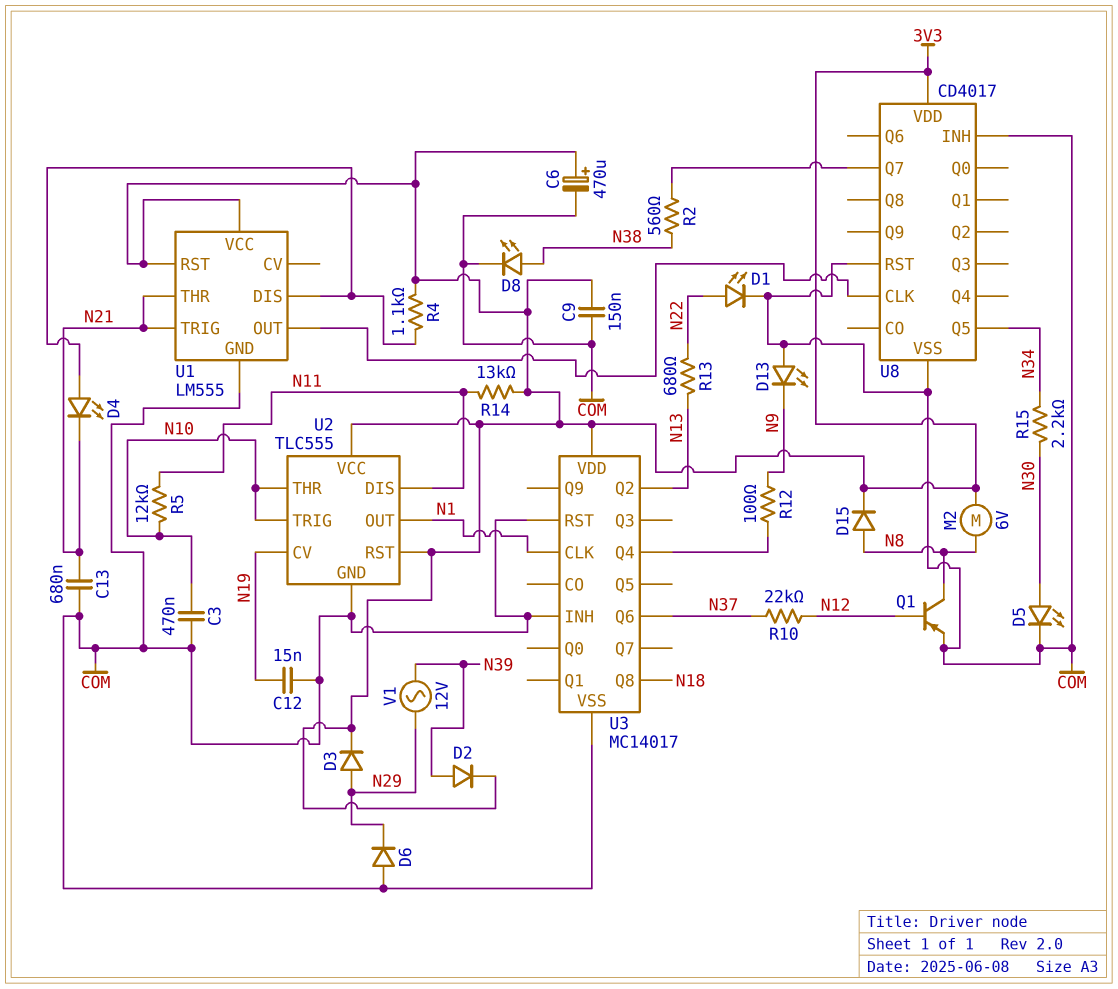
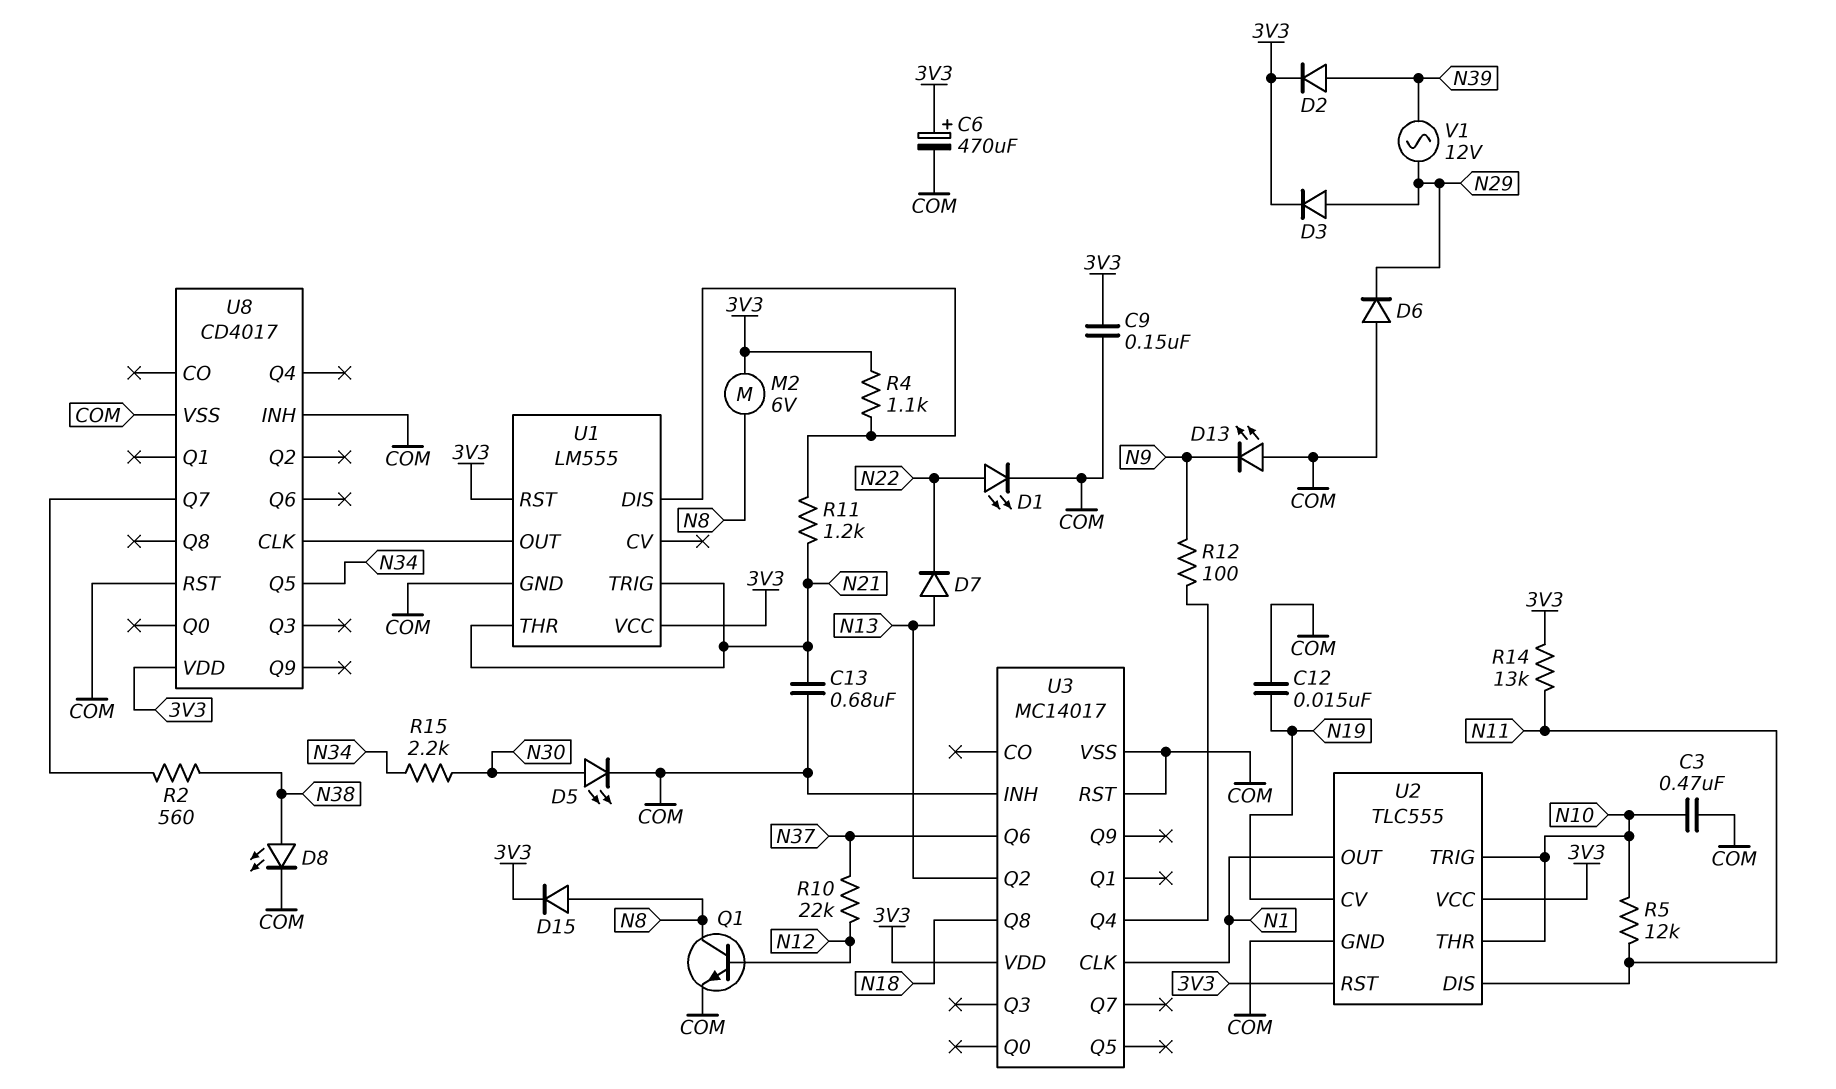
D4: LED (A U1/DIS, K N21) -> none
D7: none -> diode (A N13, K N22)
Q1: PNP (B N12, C N8, E COM) -> NPN (B N12, C N8, E COM)
R11: none -> 1.2k (N21, U1/DIS)
R13: 680 (N13, N22) -> none

